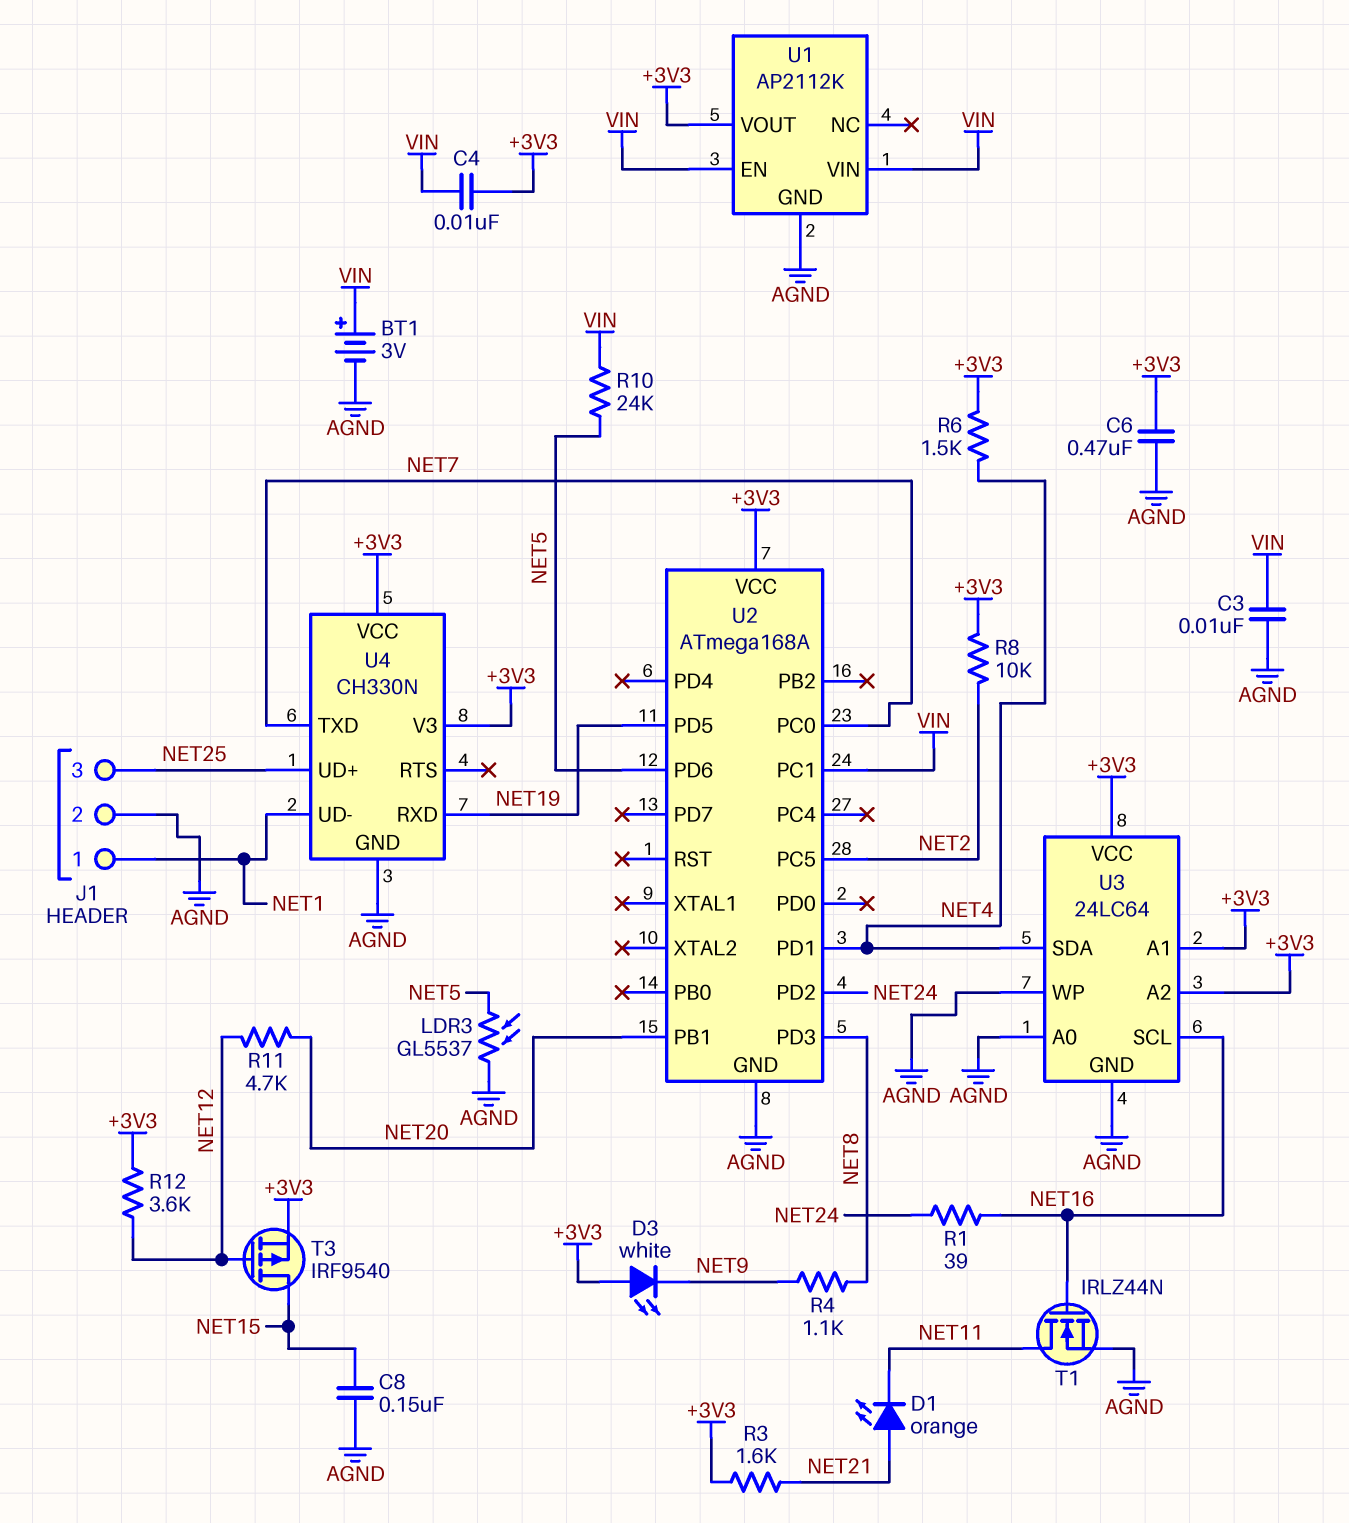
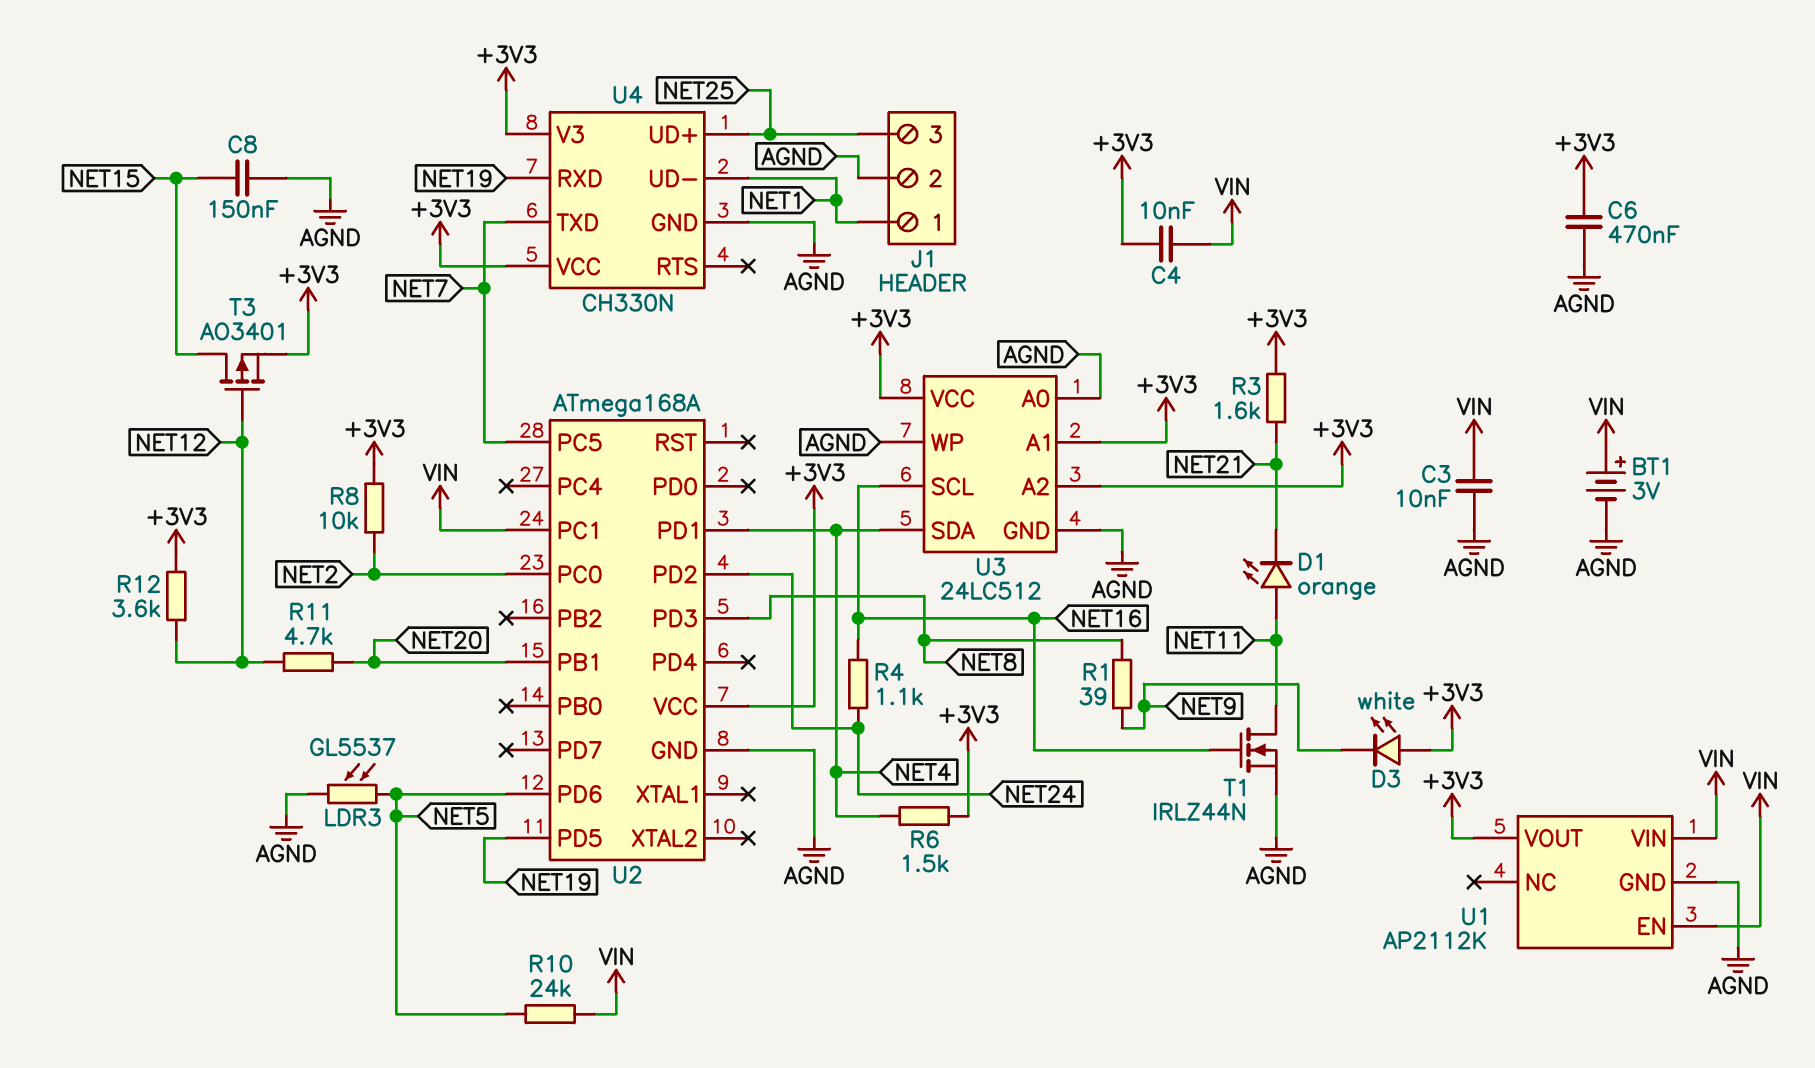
D1: LED orange (A NET21, K NET11) -> LED orange (A NET11, K NET21)
R1: 39 (NET16, NET24) -> 39 (NET8, NET9)
R4: 1.1k (NET8, NET9) -> 1.1k (NET16, NET24)
T3: PMOS IRF9540 (G NET12, D NET15, S +3V3) -> PMOS AO3401 (G NET12, D NET15, S +3V3)
U2 pin PC0: NET7 -> NET2
U2 pin PC5: NET2 -> NET7
U3: 24LC64 -> 24LC512

